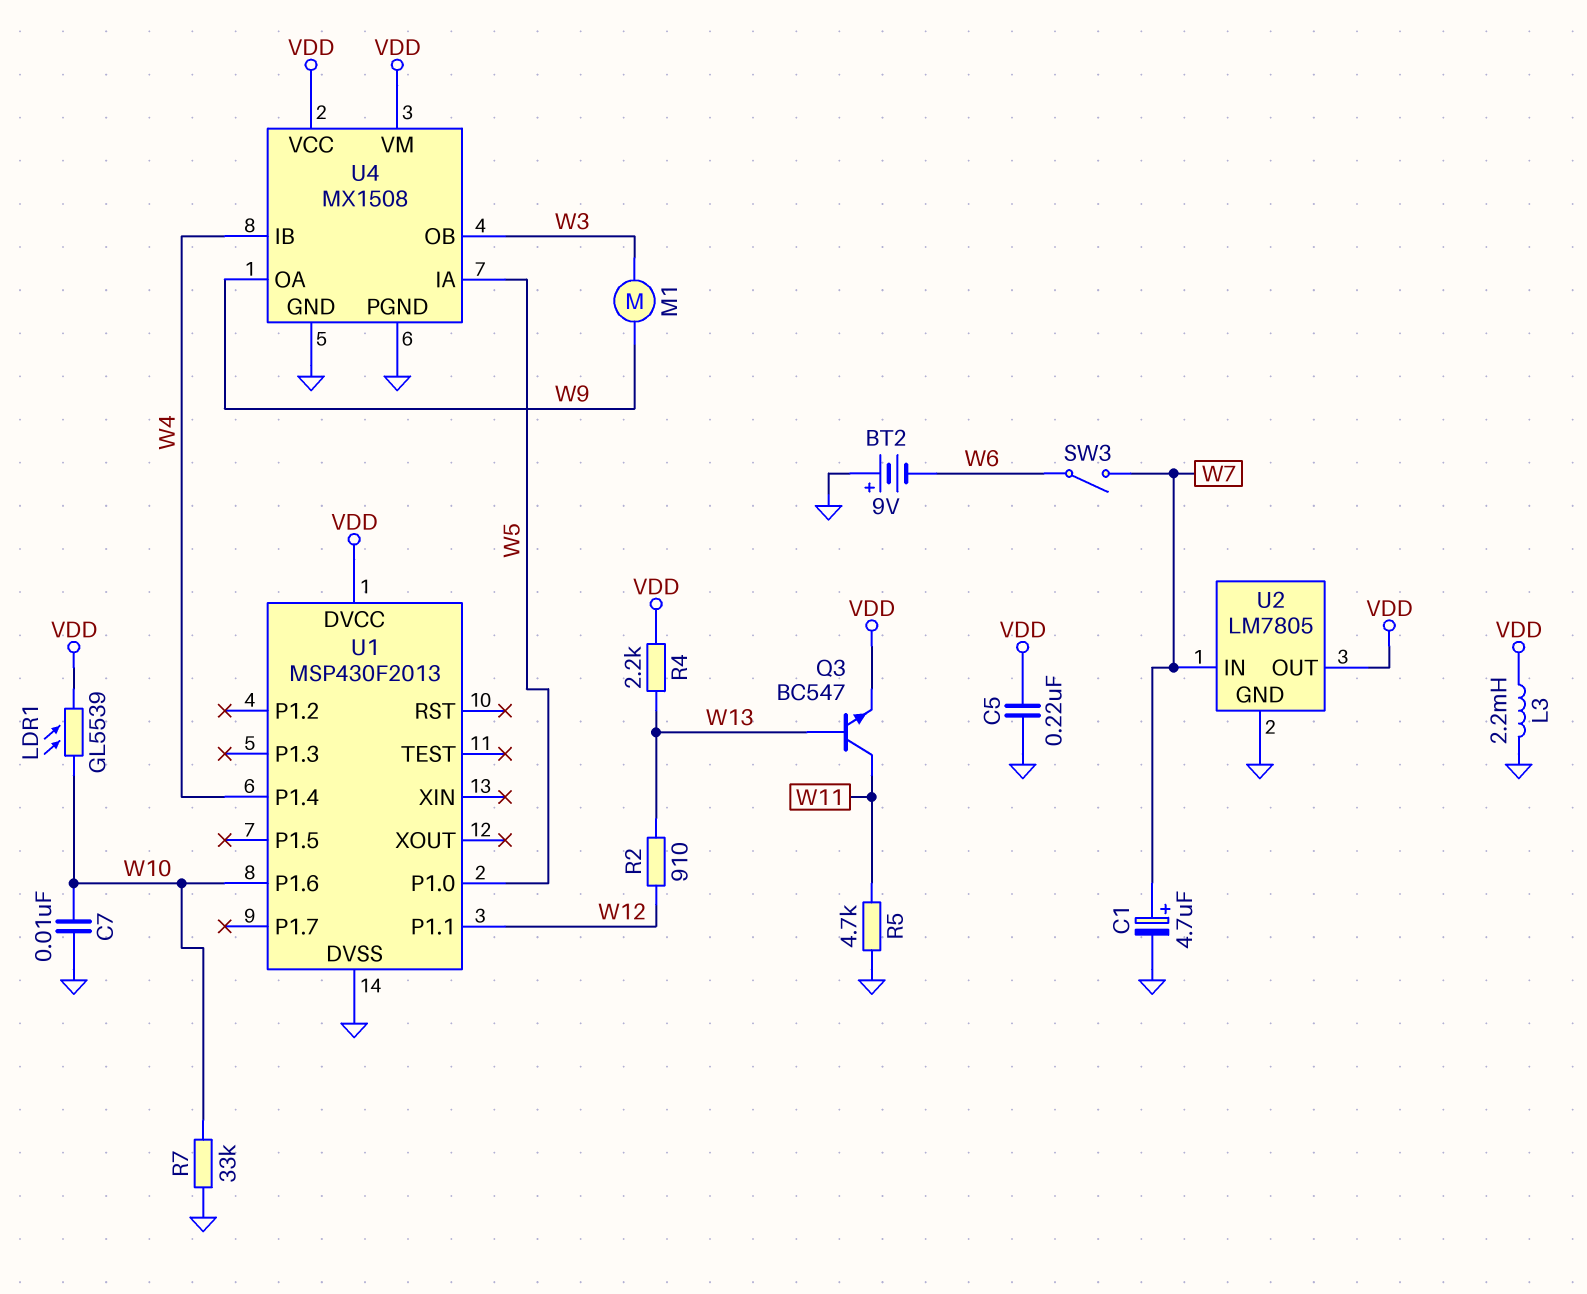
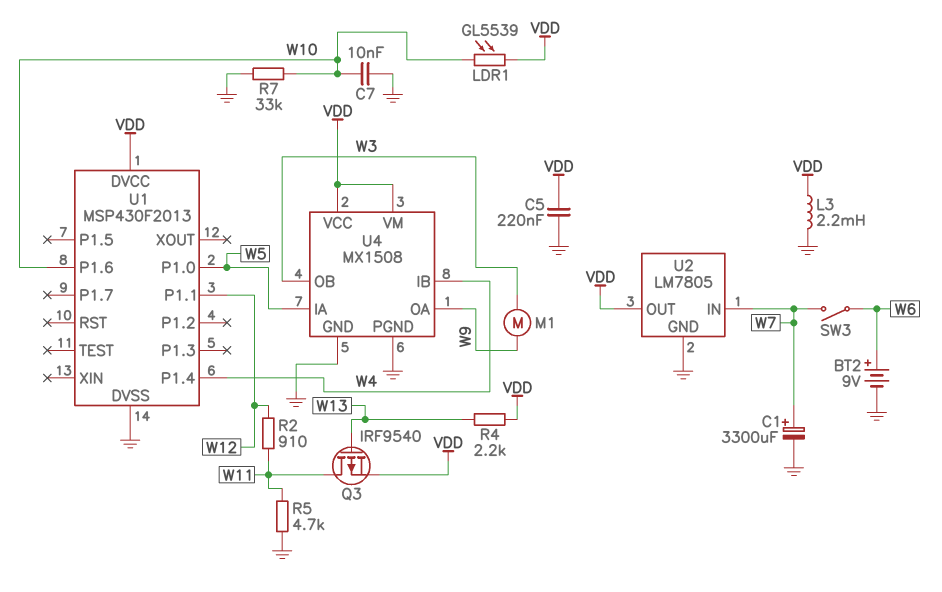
BT2: 9V (plus GND, minus W6) -> 9V (plus W6, minus GND)
C1: 4.7uF (plus W7, minus GND) -> 3300uF (plus W7, minus GND)
Q3: NPN BC547 (B W13, C W11, E VDD) -> PMOS IRF9540 (G W13, D W11, S VDD)
R2: 910 (W12, W13) -> 910 (W11, W12)

